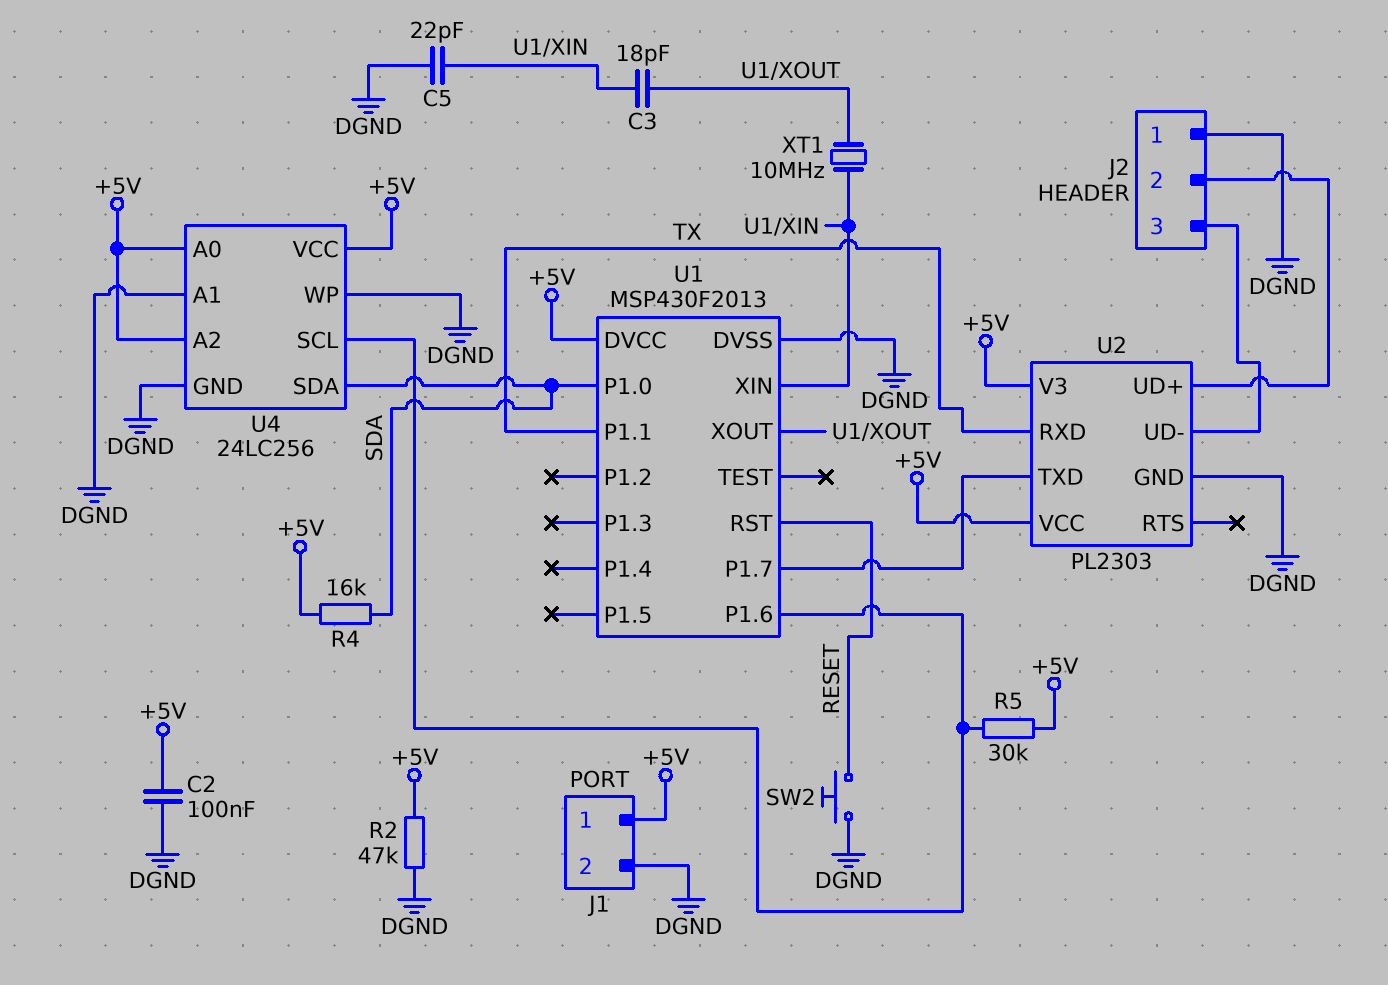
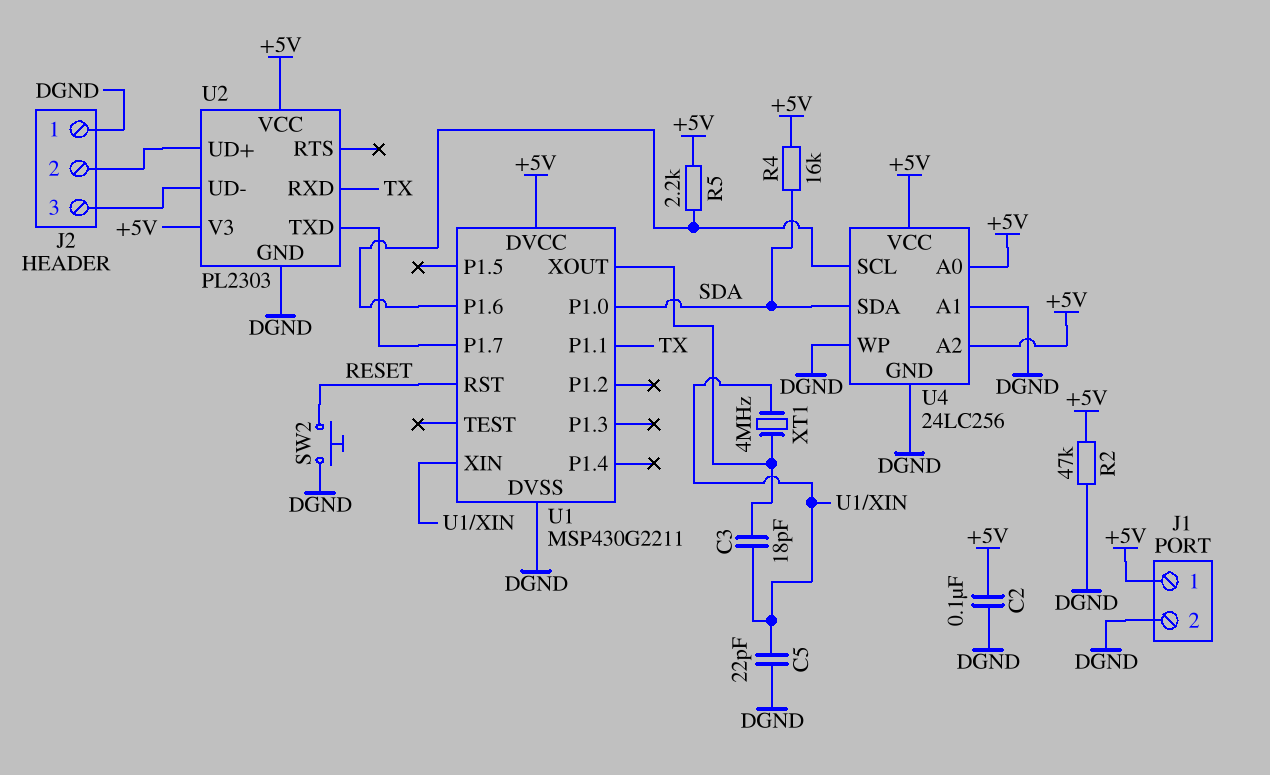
R5: 30k (+5V, U1/P1.6) -> 2.2k (+5V, U1/P1.6)
U1: MSP430F2013 -> MSP430G2211
XT1: 10MHz (U1/XIN, U1/XOUT) -> 4MHz (U1/XIN, U1/XOUT)

